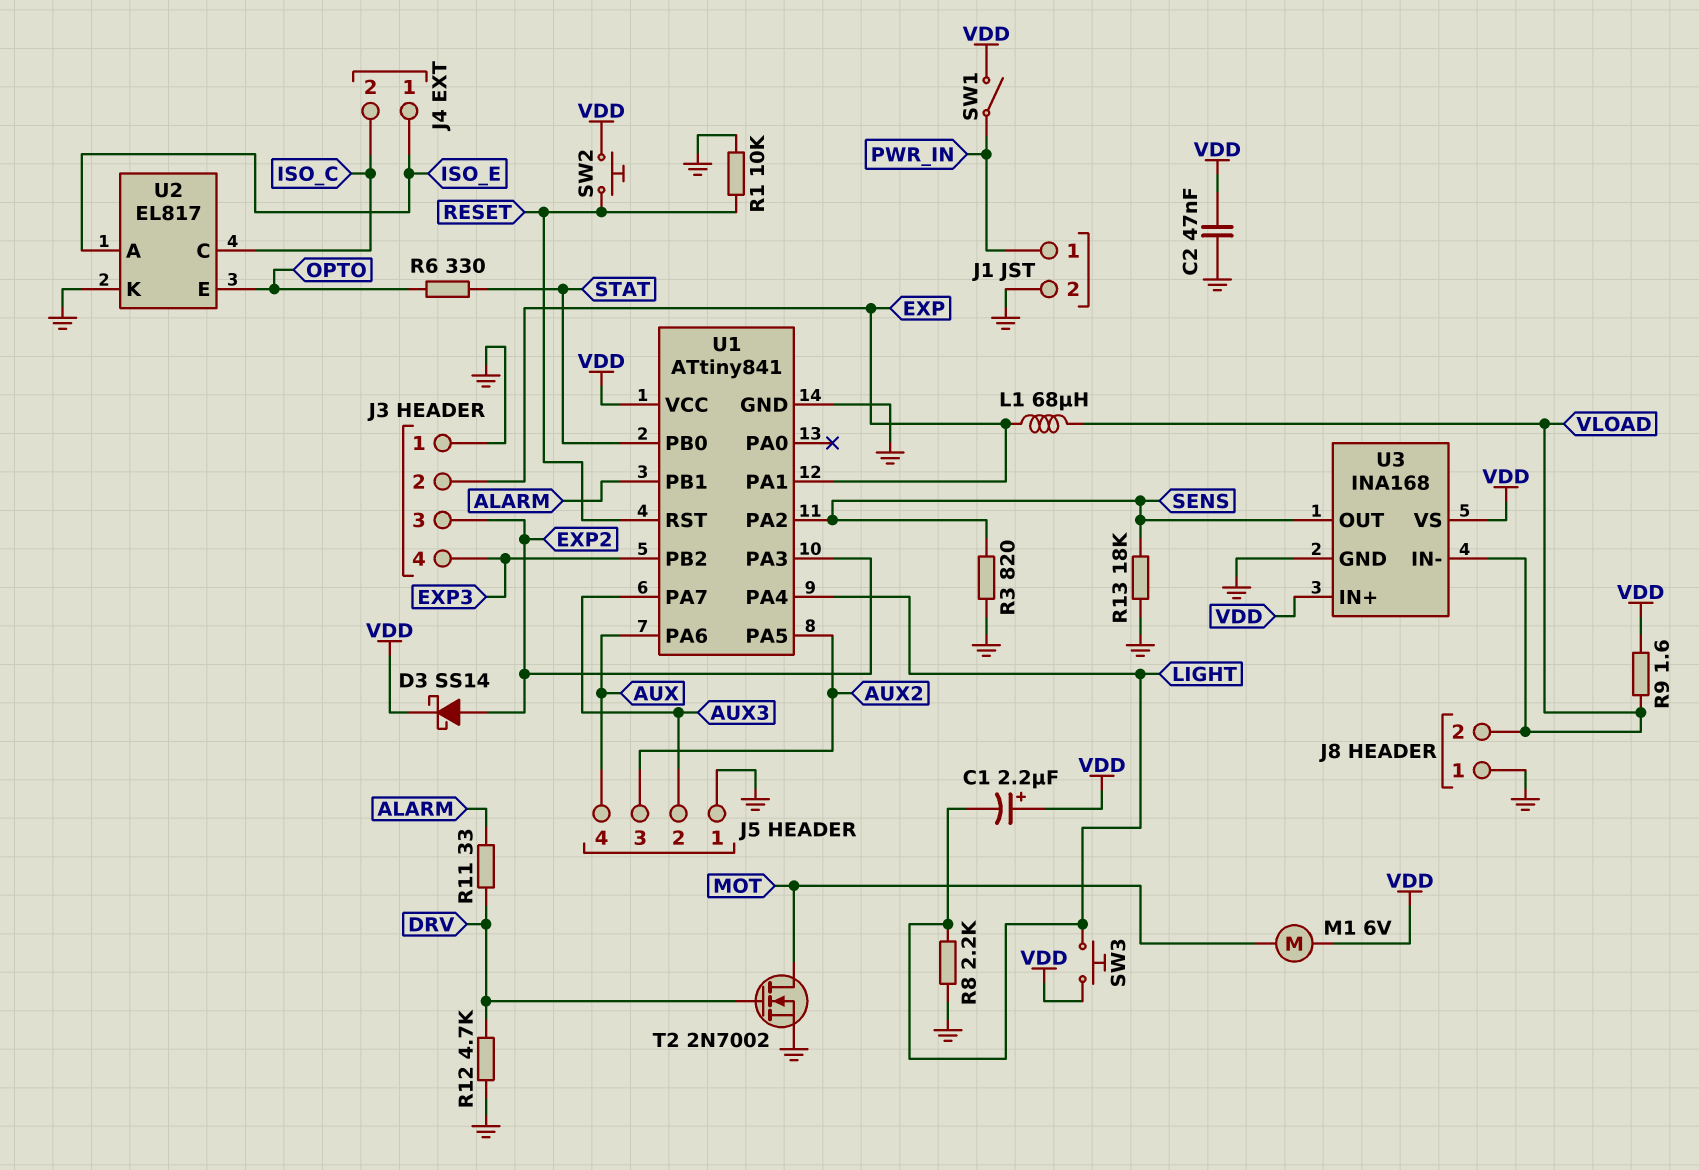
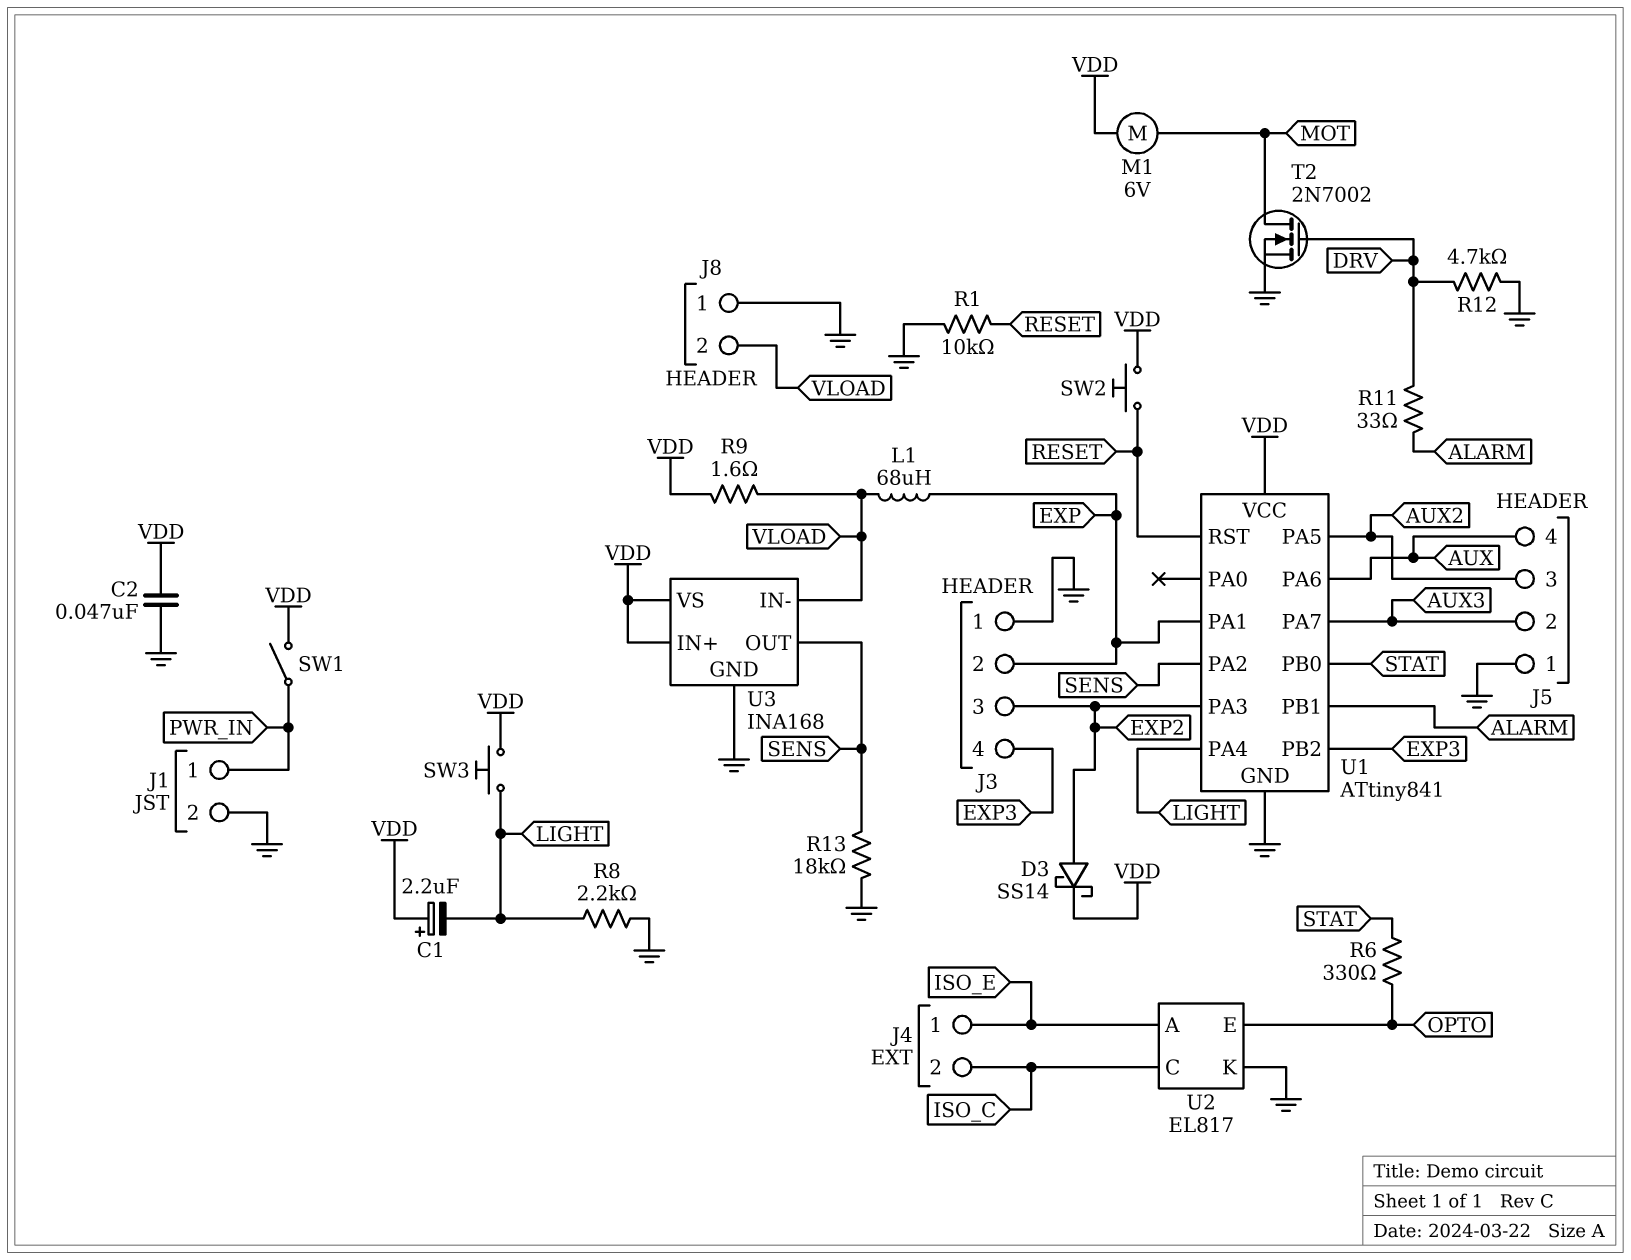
R3: 820 (GND, SENS) -> none

